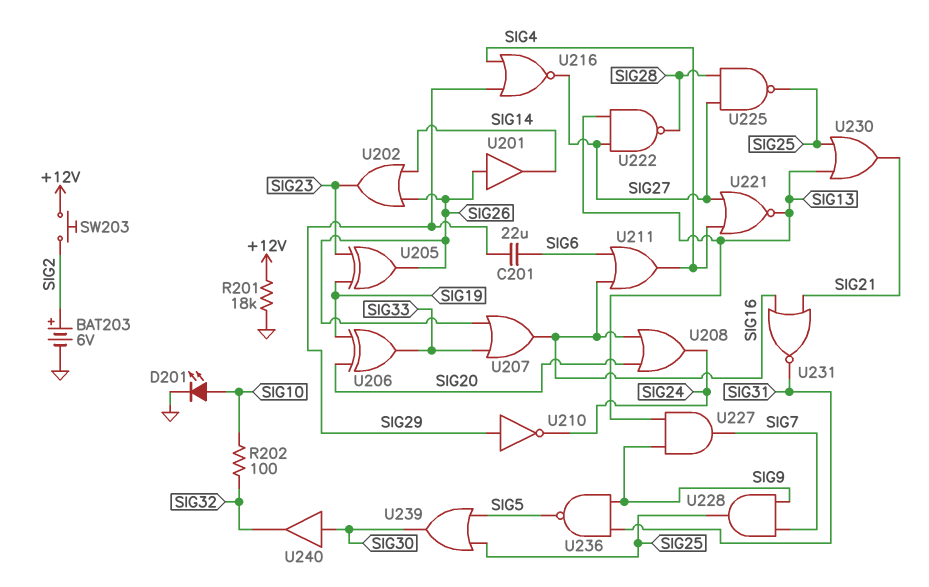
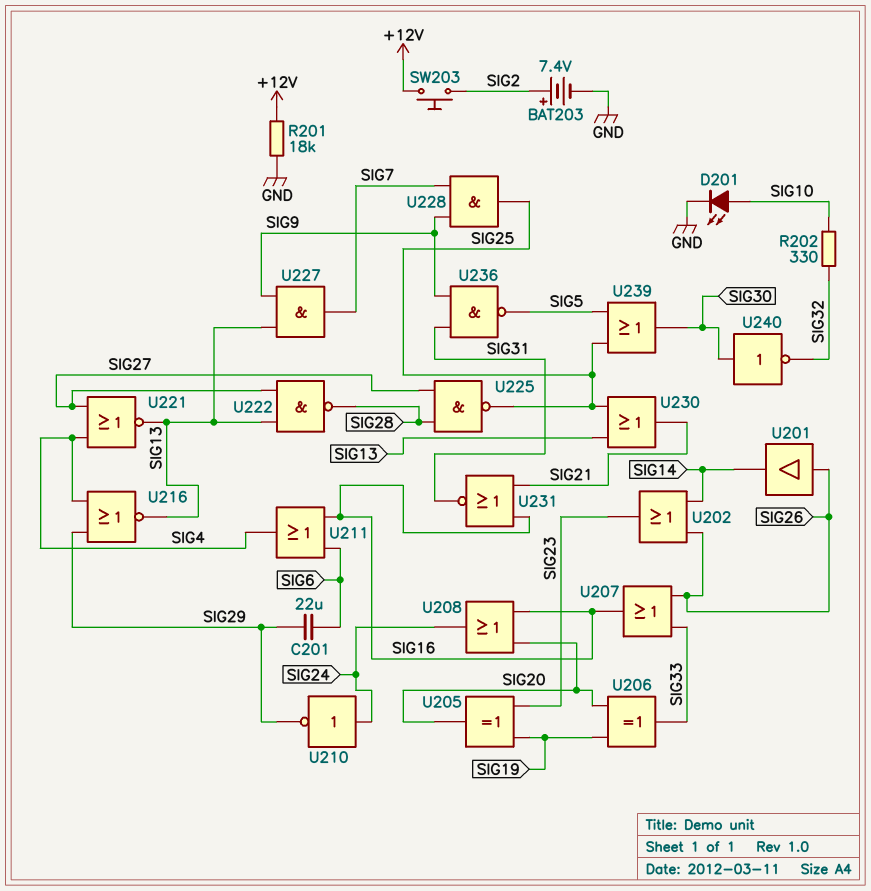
BAT203: 6V (plus SIG2, minus GND) -> 7.4V (plus SIG2, minus GND)
R202: 100 (SIG10, SIG32) -> 330 (SIG10, SIG32)
U205: XOR (in SIG19, in SIG23, out SIG26) -> XOR (in SIG19, in SIG23, out SIG20)
U210: NOT (in SIG29, out SIG24) -> NOT (in SIG24, out SIG29)
U216: NOR (in SIG4, in SIG29, out SIG27) -> NOR (in SIG4, in SIG29, out SIG13)
U240: buffer (in SIG30, out SIG32) -> NOT (in SIG30, out SIG32)

